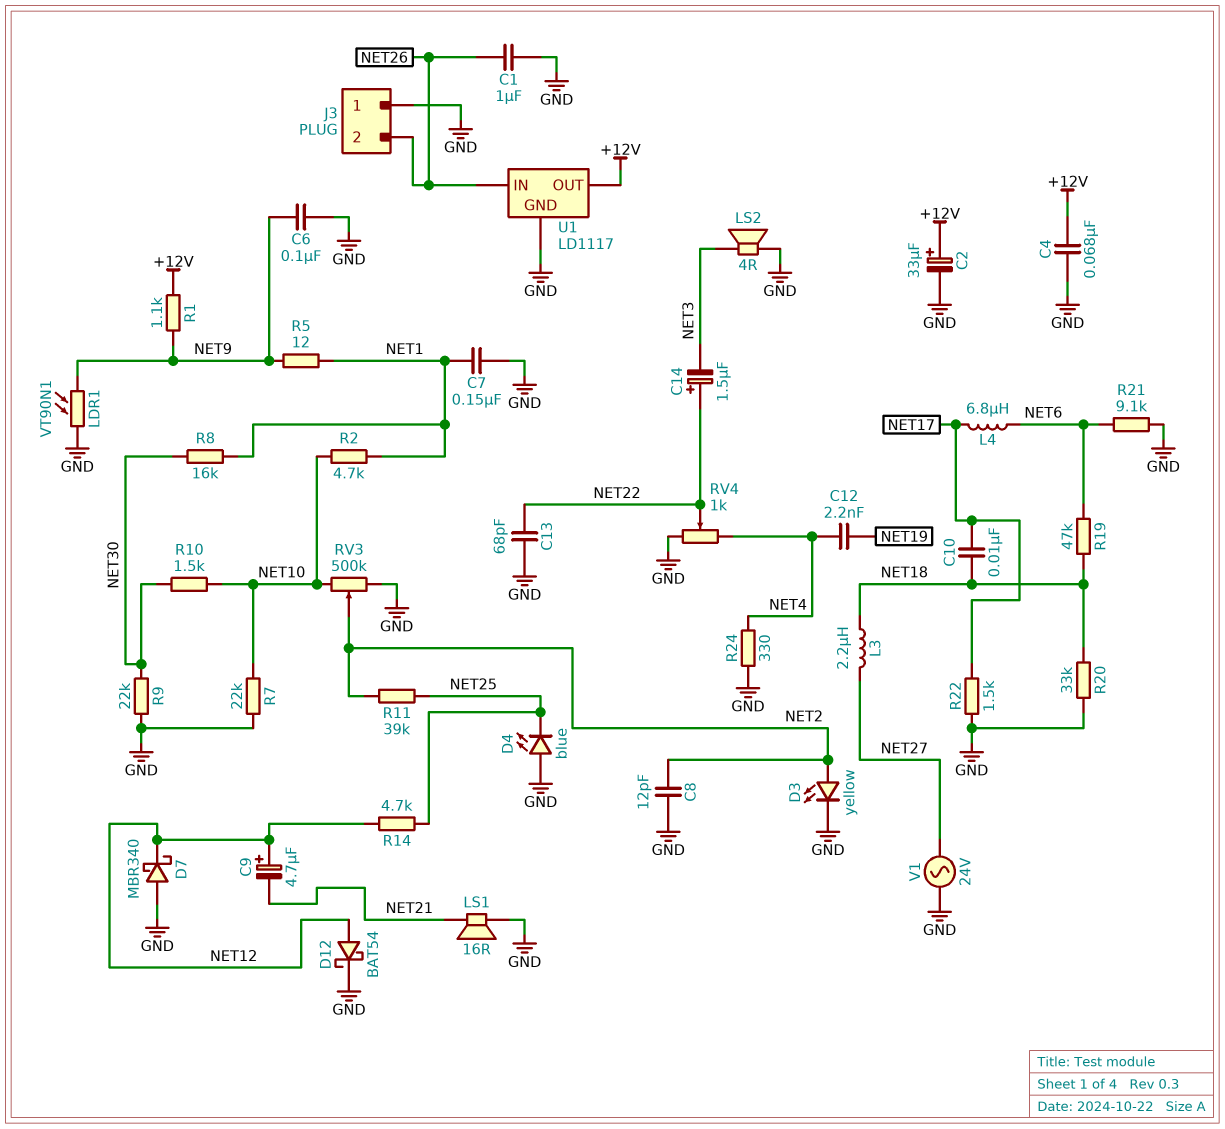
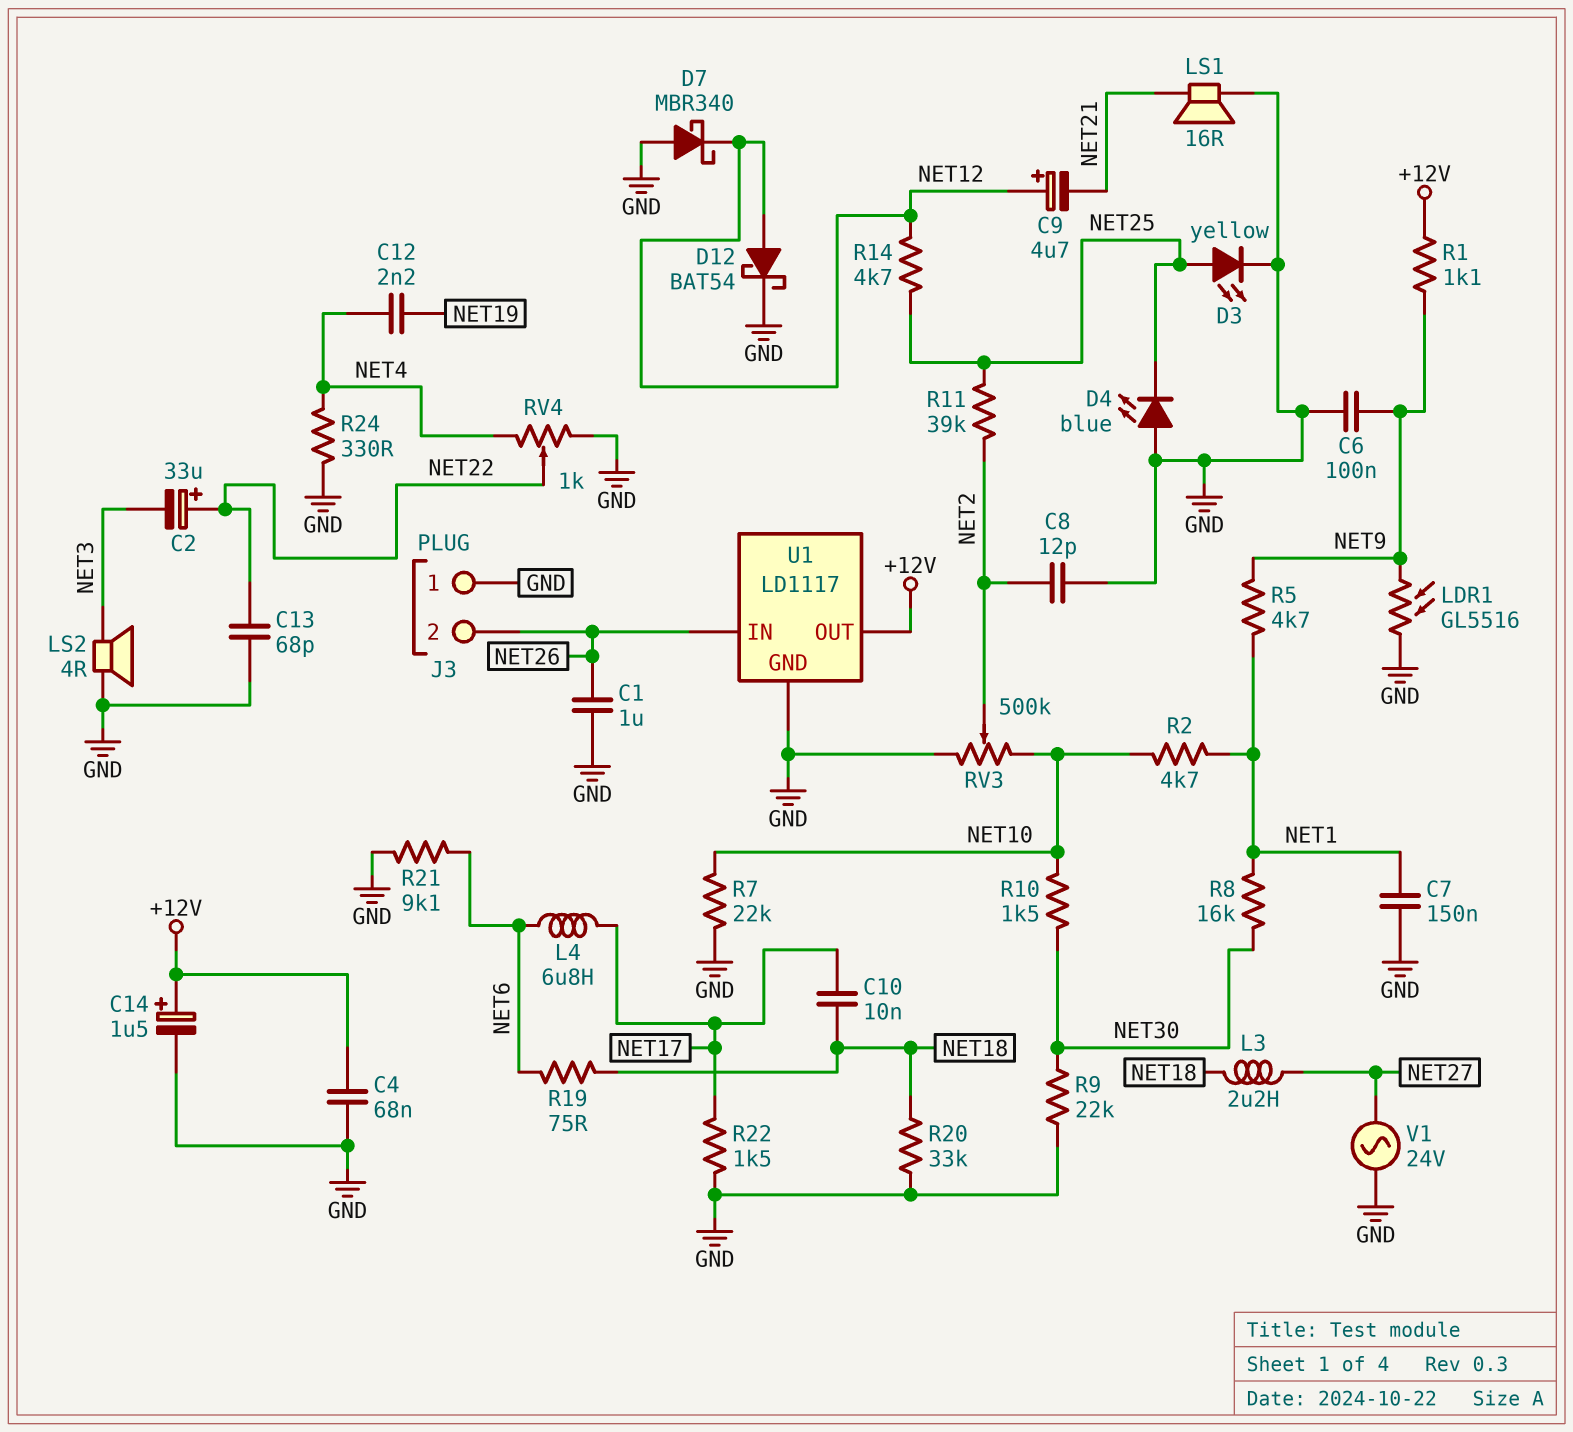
C2: 33uF (plus +12V, minus GND) -> 33uF (plus NET22, minus NET3)
C14: 1.5uF (plus NET22, minus NET3) -> 1.5uF (plus +12V, minus GND)
D3: LED yellow (A NET2, K GND) -> LED yellow (A NET25, K GND)
LDR1: VT90N1 (GND, NET9) -> GL5516 (GND, NET9)
R5: 12 (NET1, NET9) -> 4.7k (NET1, NET9)
R19: 47k (NET6, NET18) -> 75 (NET6, NET18)

